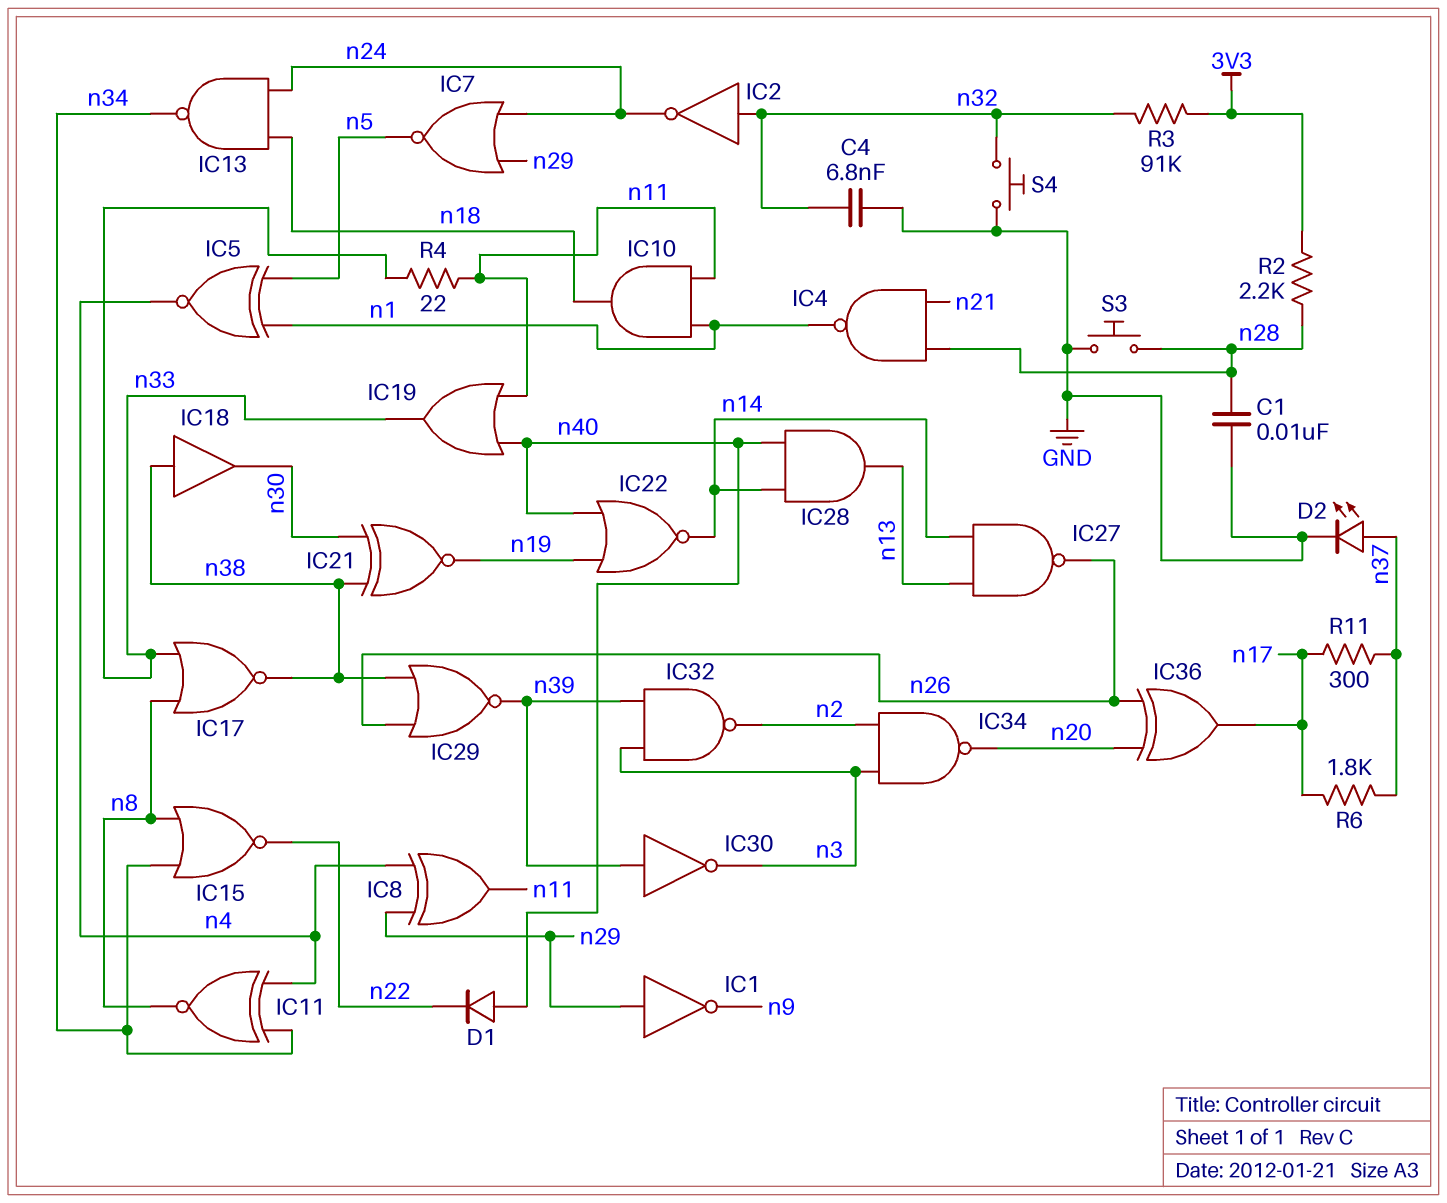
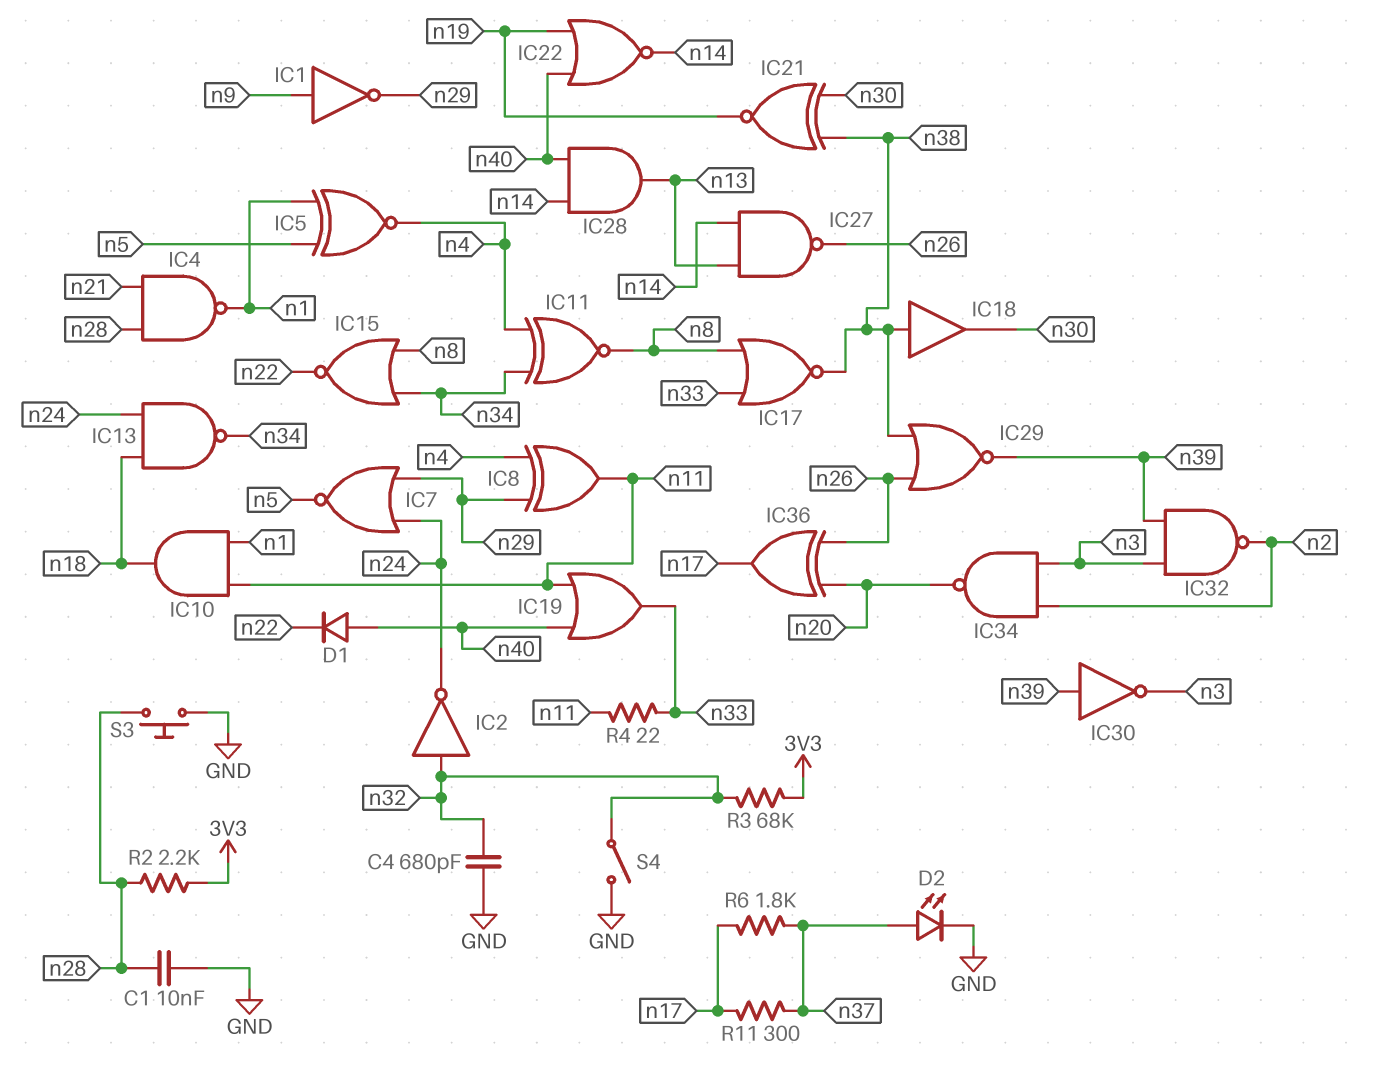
C4: 6.8nF (GND, n32) -> 680pF (GND, n32)
IC1: NOT (in n29, out n9) -> NOT (in n9, out n29)
R3: 91k (3V3, n32) -> 68k (3V3, n32)
S4: button (GND, n32) -> switch (GND, n32)

